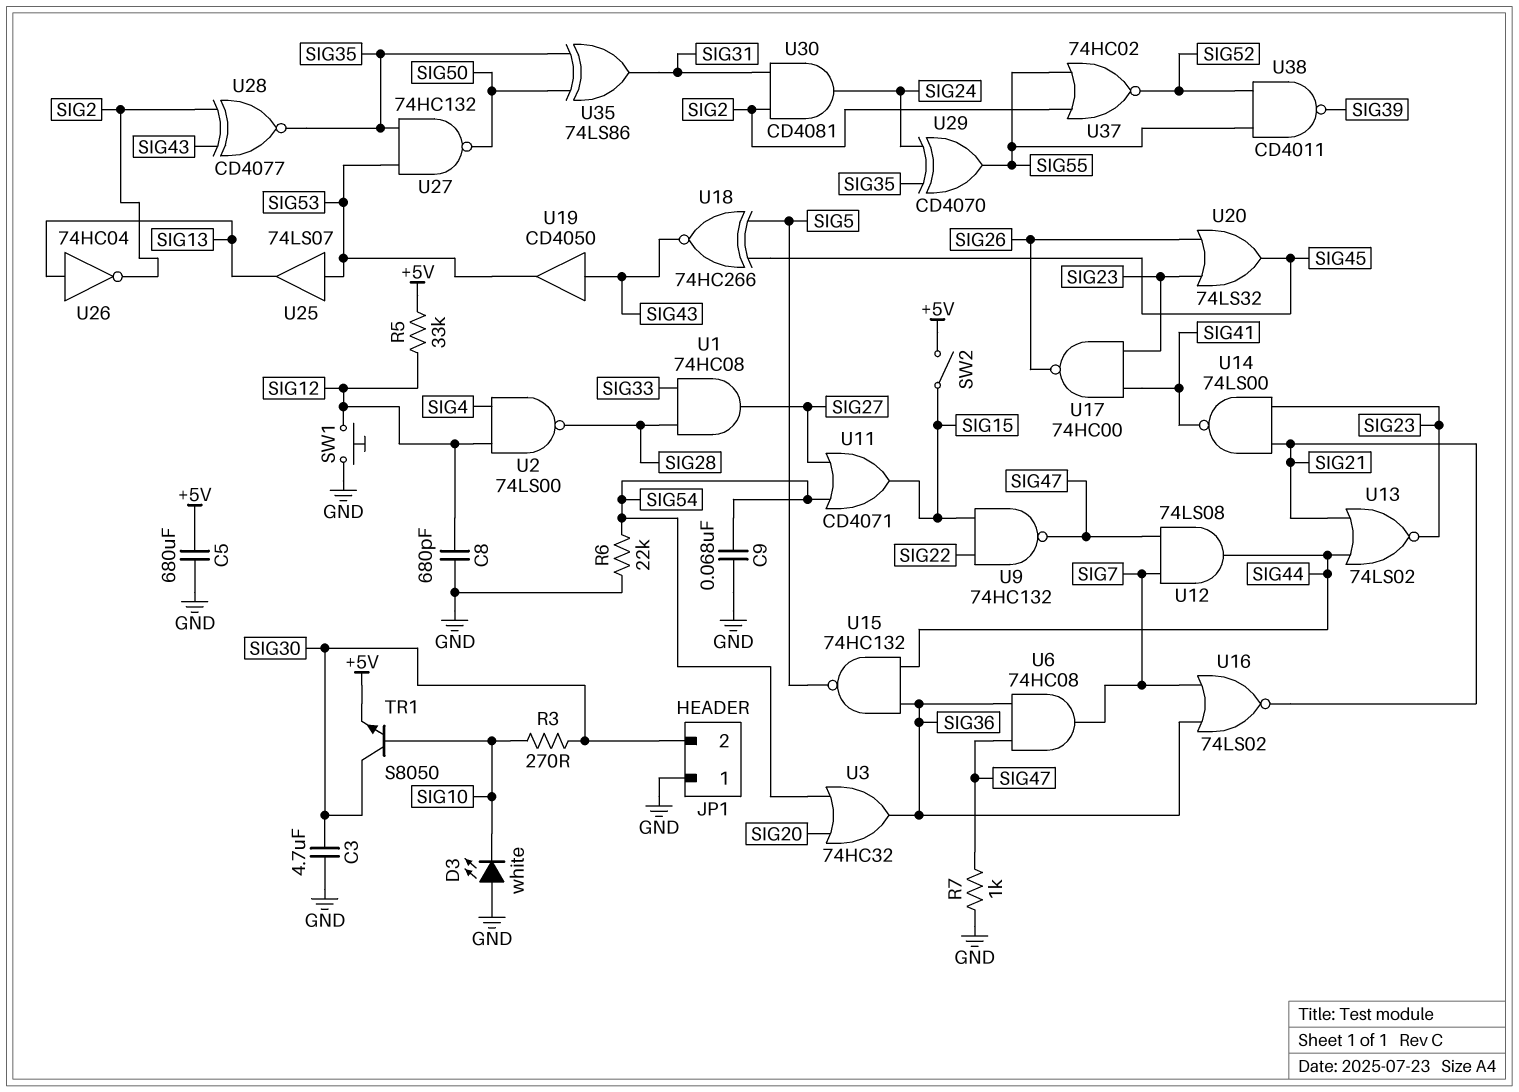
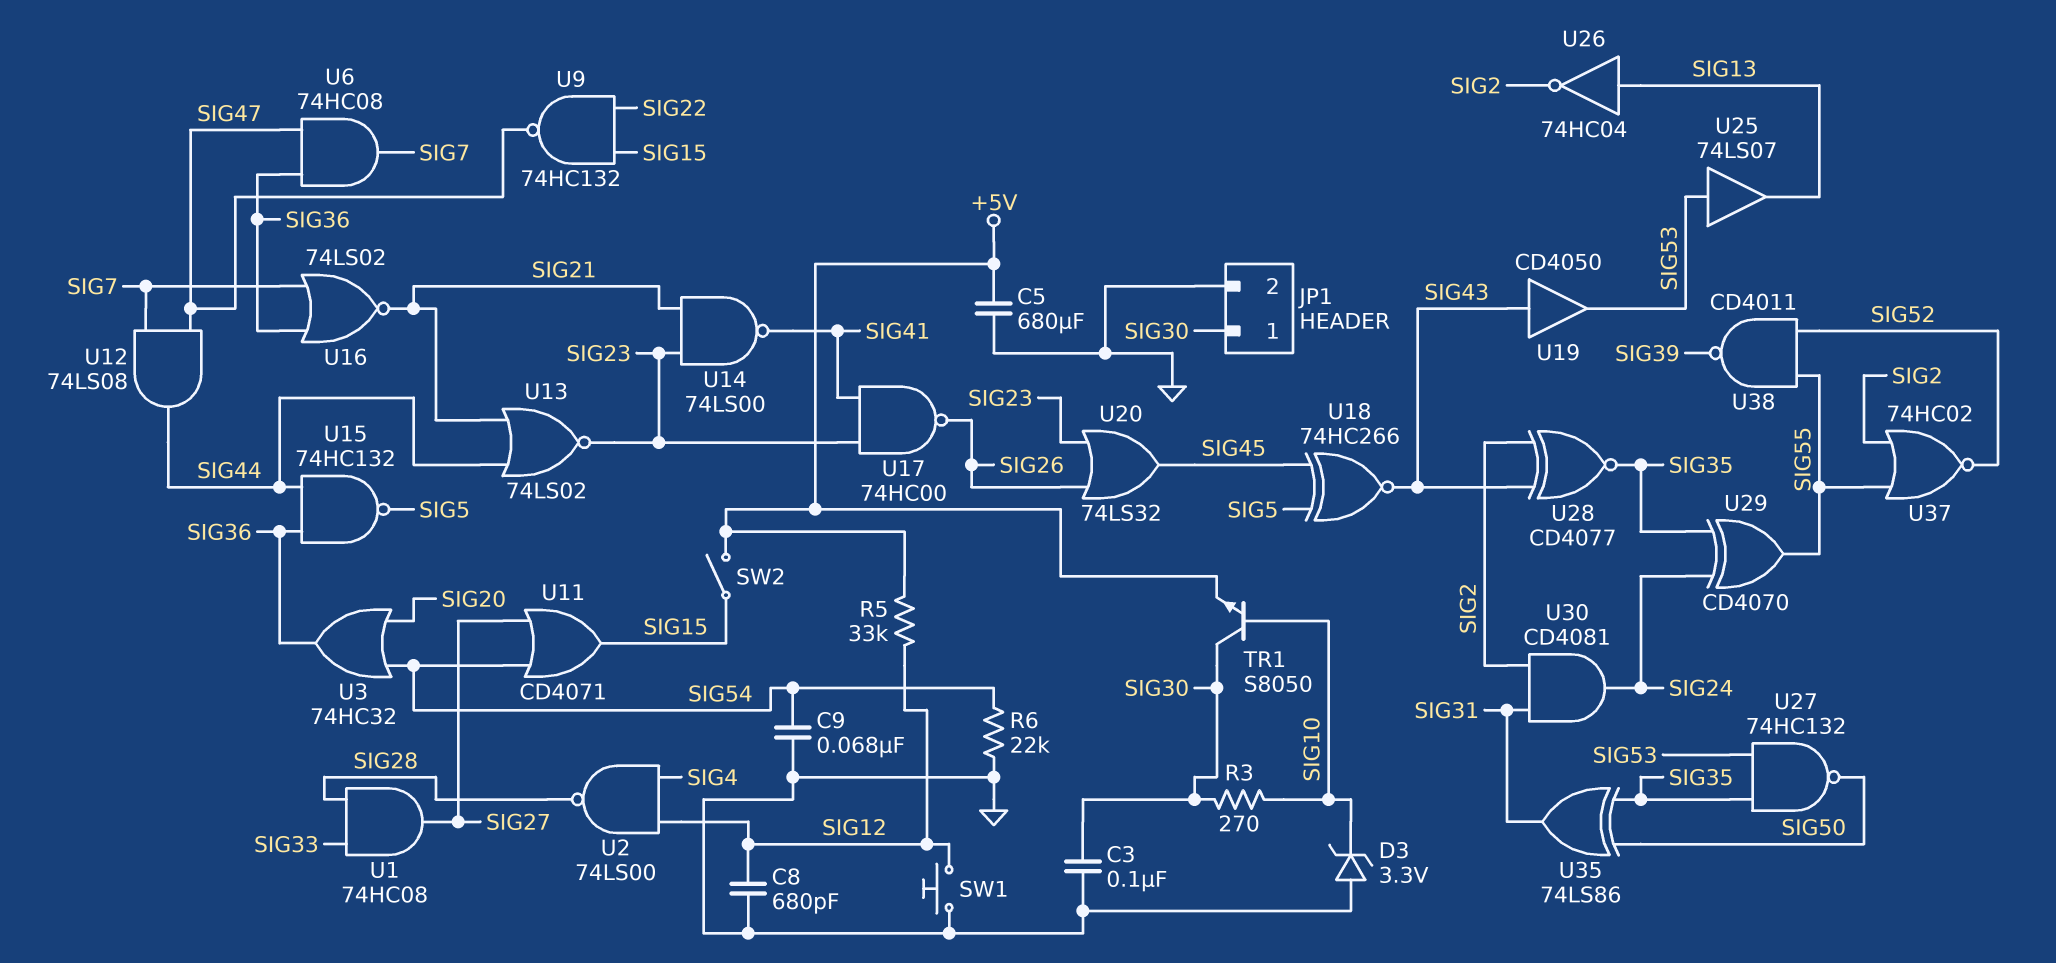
C3: 4.7uF (GND, SIG30) -> 100nF (GND, SIG30)
D3: LED white (A GND, K SIG10) -> zener 3.3V (A GND, K SIG10)
JP1 pin 1: GND -> SIG30
JP1 pin 2: SIG30 -> GND
R7: 1k (GND, SIG47) -> none

